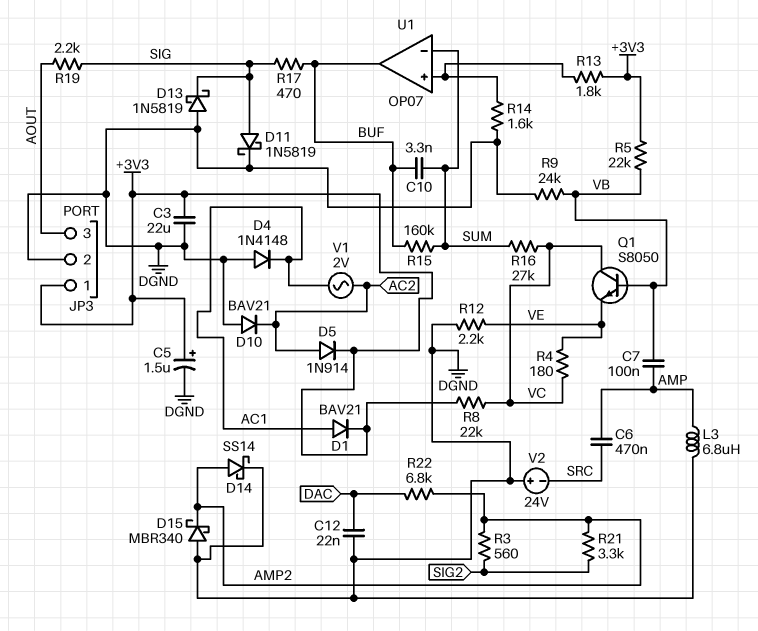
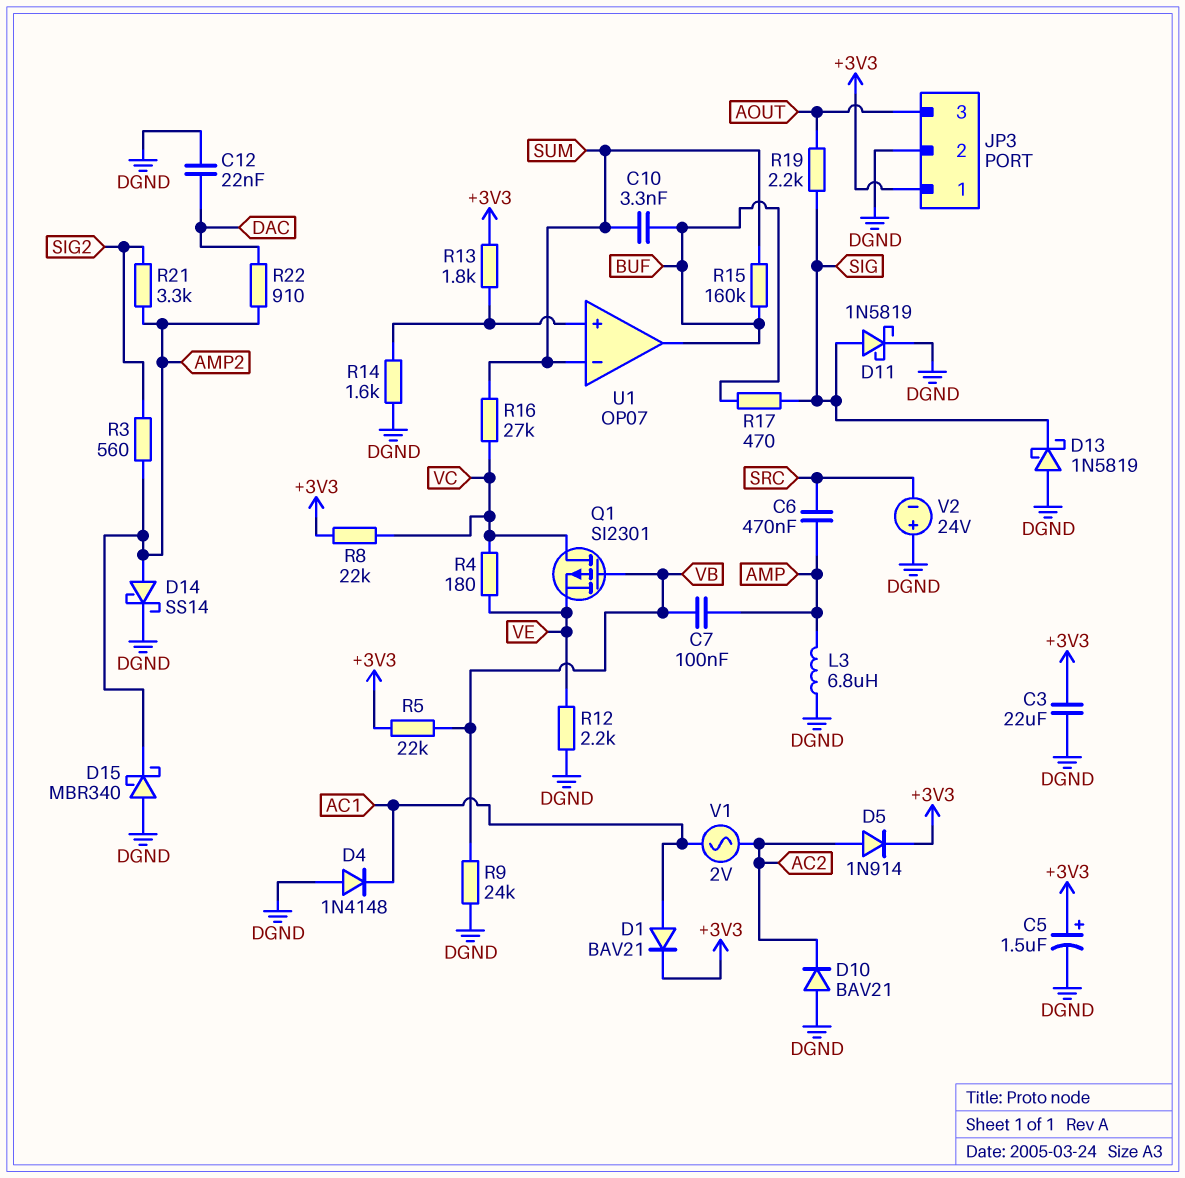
Q1: NPN S8050 (B VB, C VC, E VE) -> PMOS SI2301 (G VB, D VC, S VE)
R22: 6.8k (AMP2, DAC) -> 910 (AMP2, DAC)

